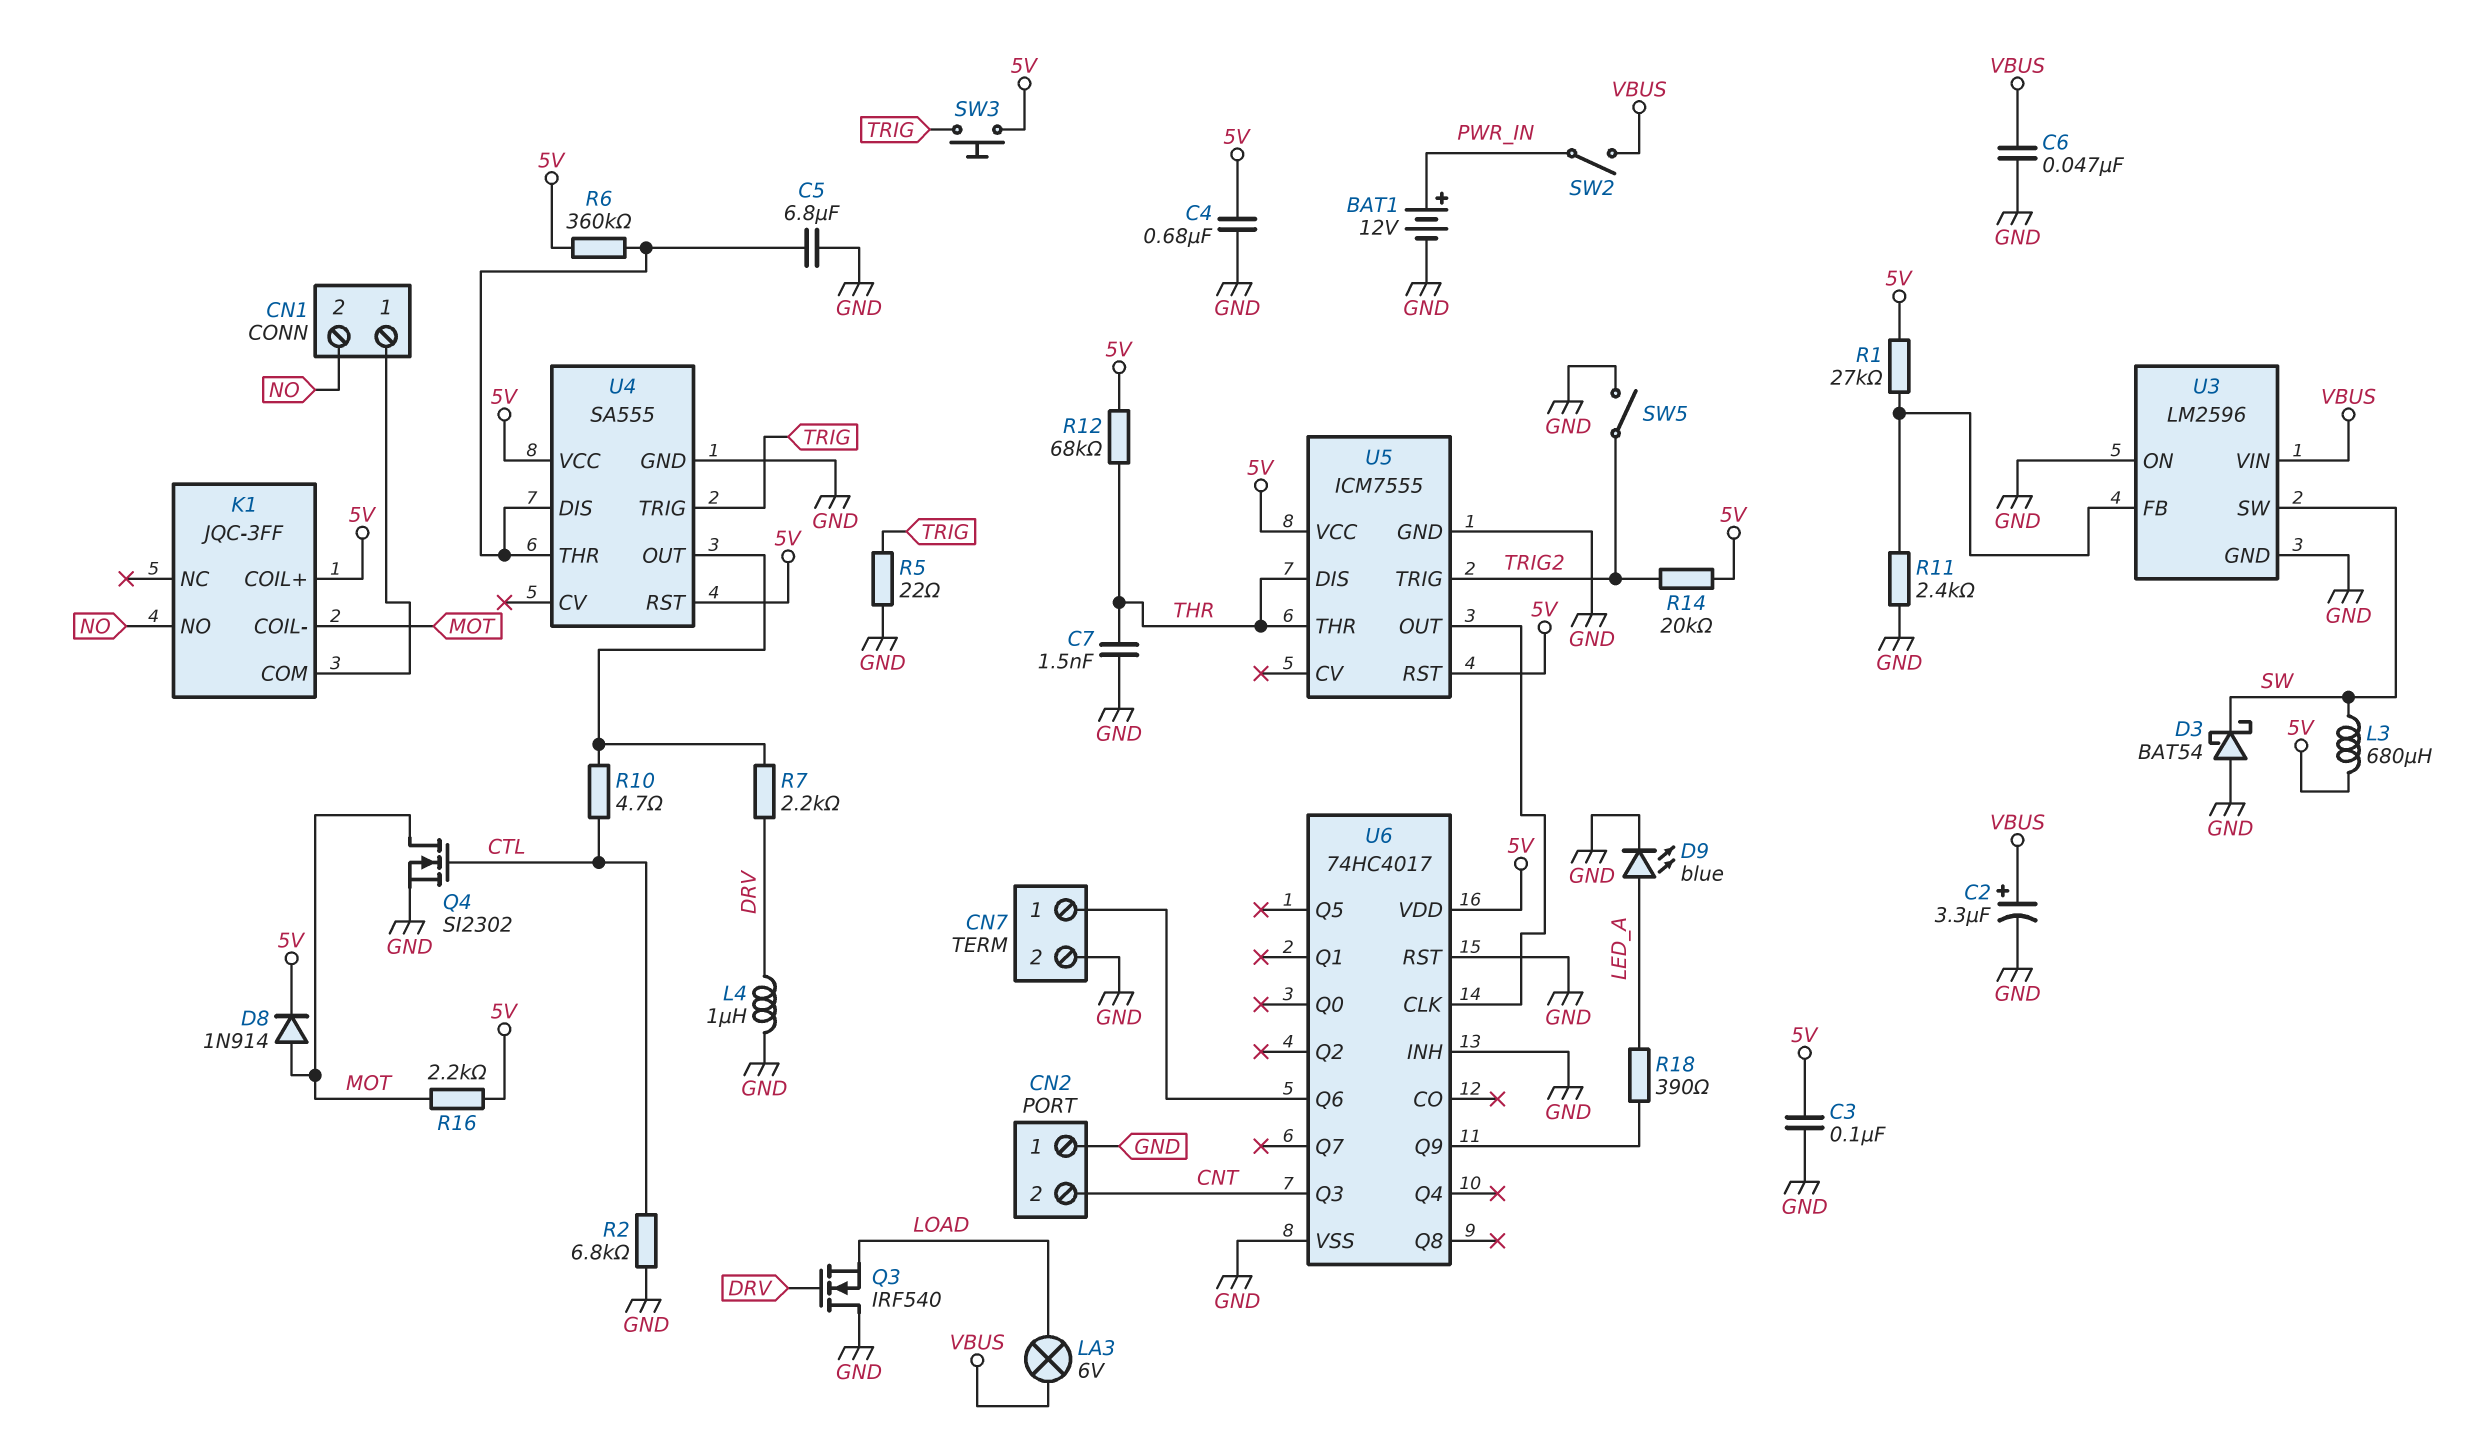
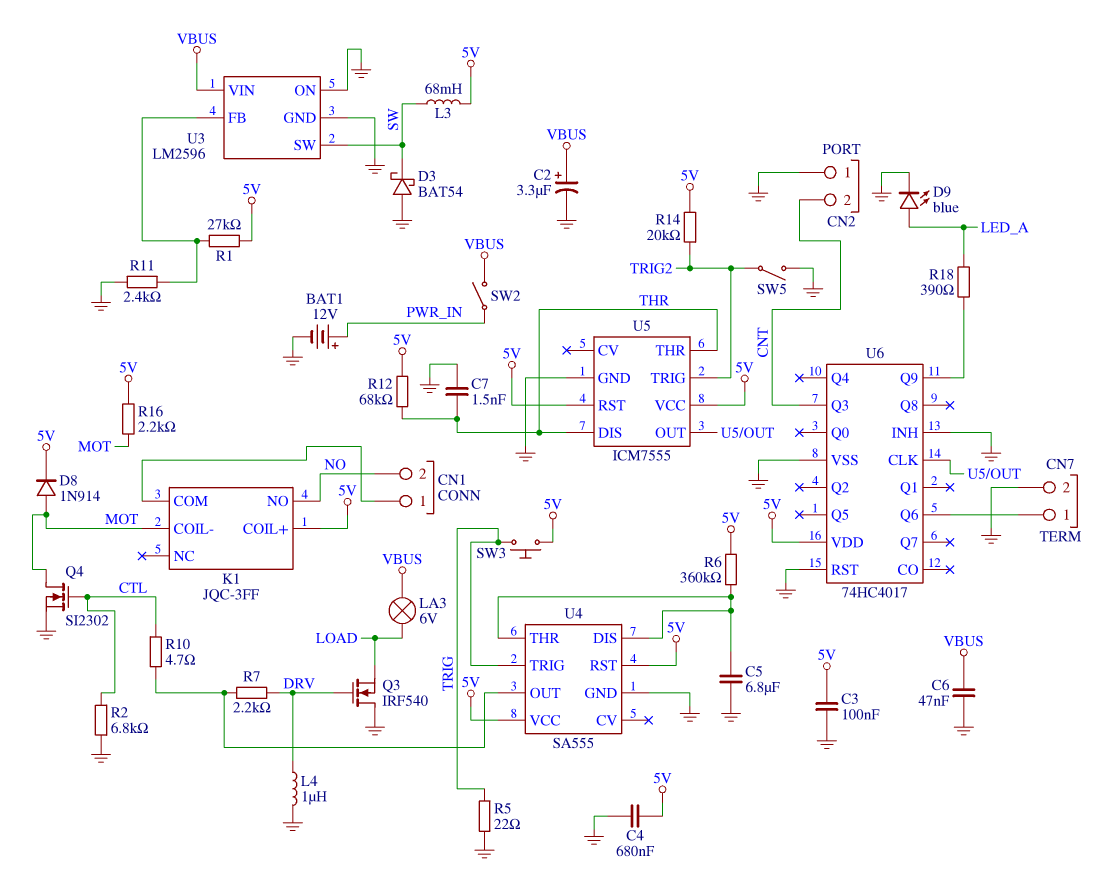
L3: 680uH (5V, SW) -> 68mH (5V, SW)

